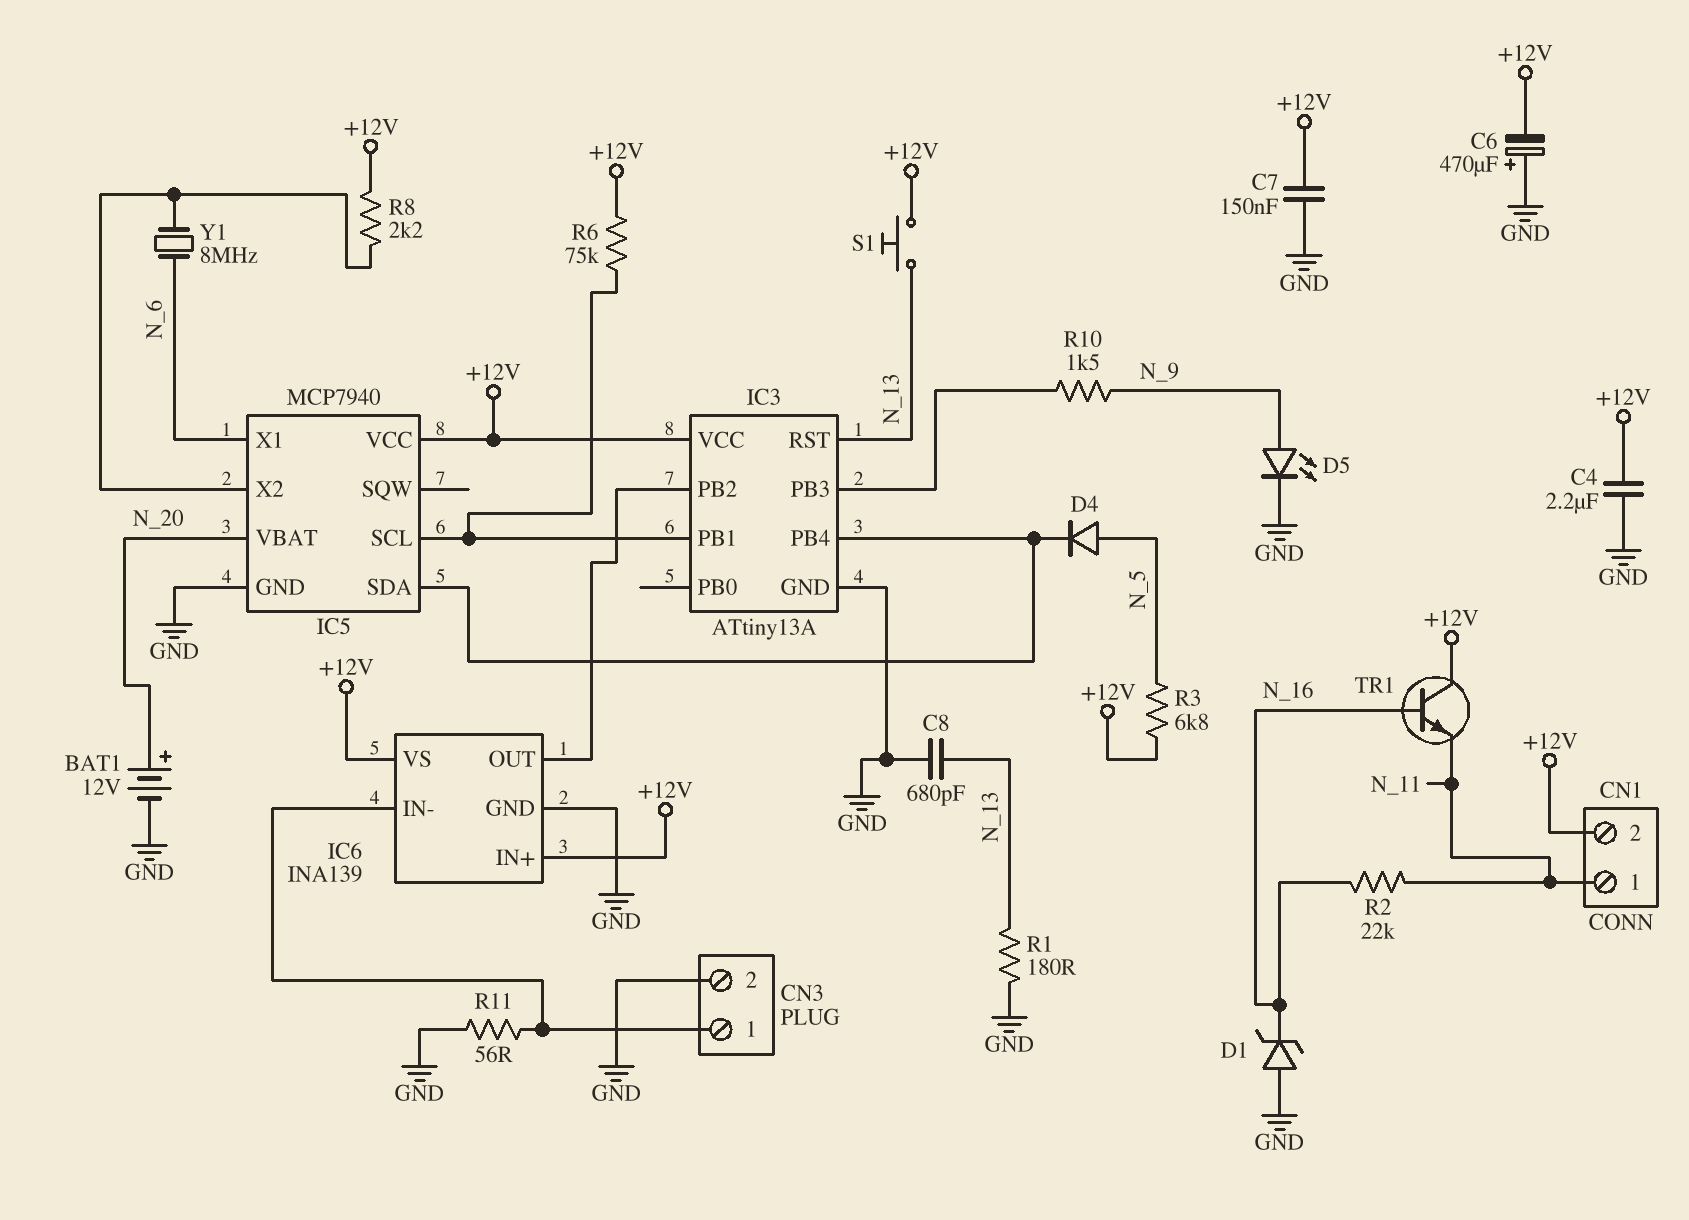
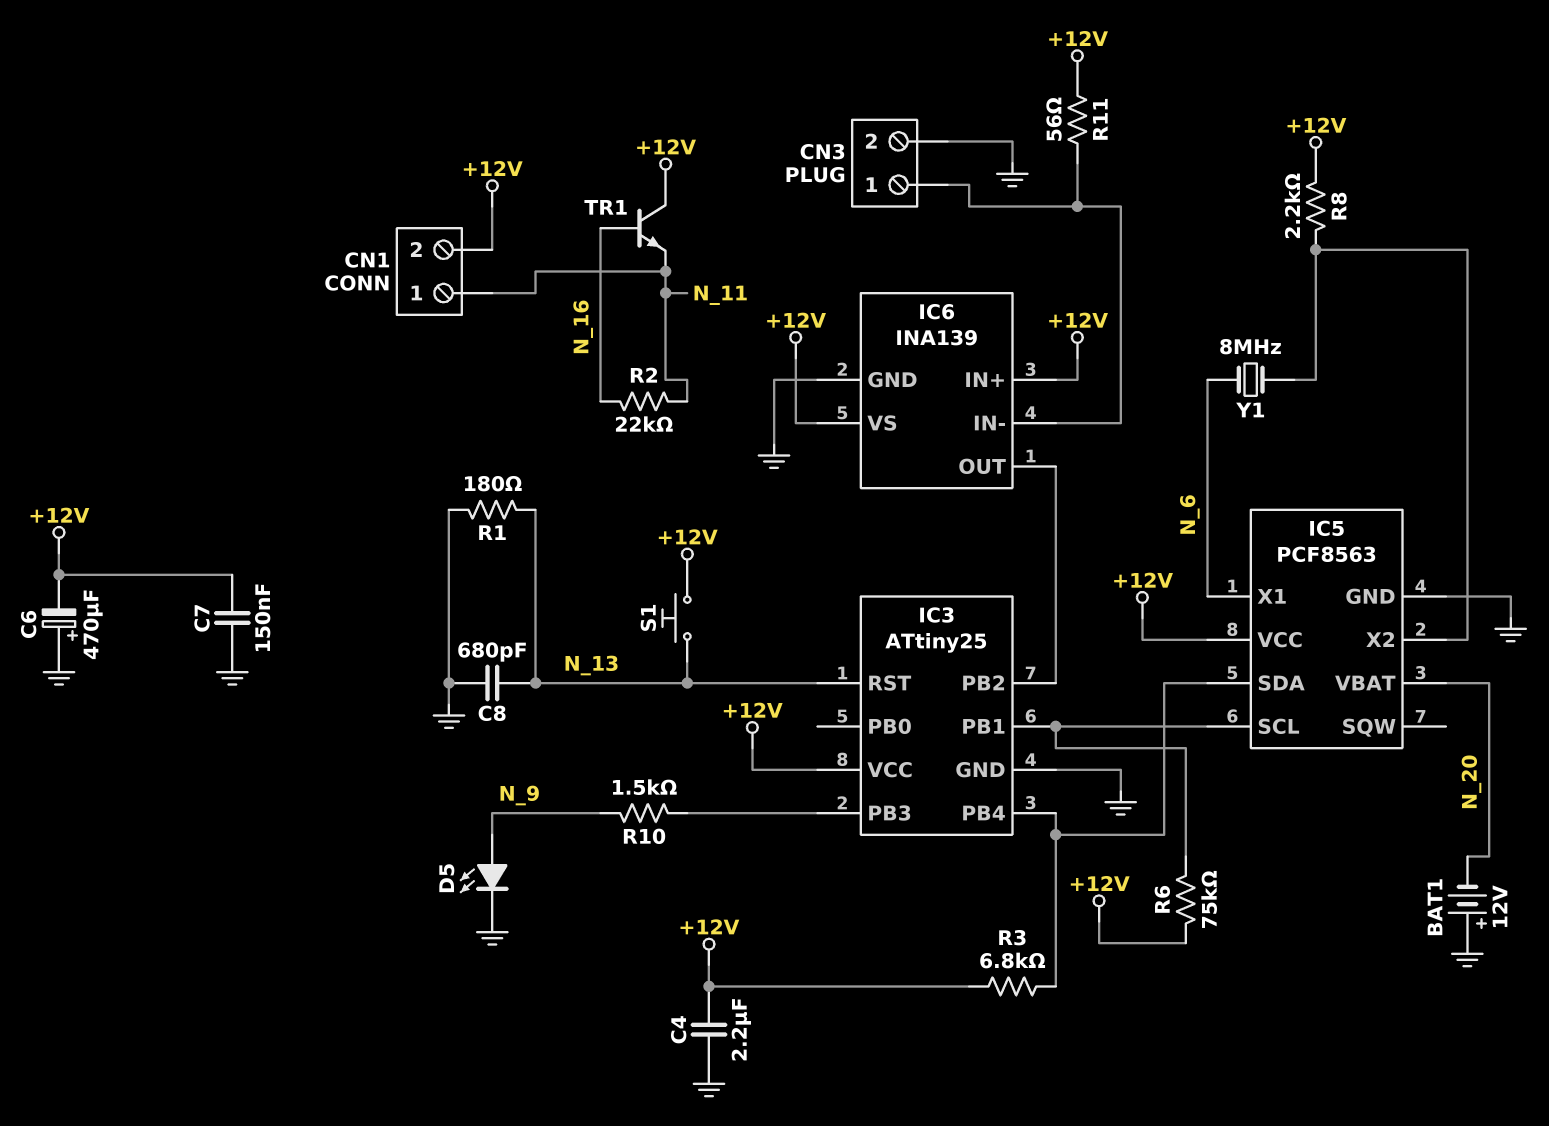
BAT1: 12V (plus N_20, minus GND) -> 12V (plus GND, minus N_20)
D1: zener (A GND, K N_16) -> none
D4: diode (A N_5, K IC3/PB4) -> none
IC3: ATtiny13A -> ATtiny25
IC5: MCP7940 -> PCF8563
R3: 6.8k (+12V, N_5) -> 6.8k (+12V, IC3/PB4)
R11: 56 (CN3/1, GND) -> 56 (+12V, CN3/1)

